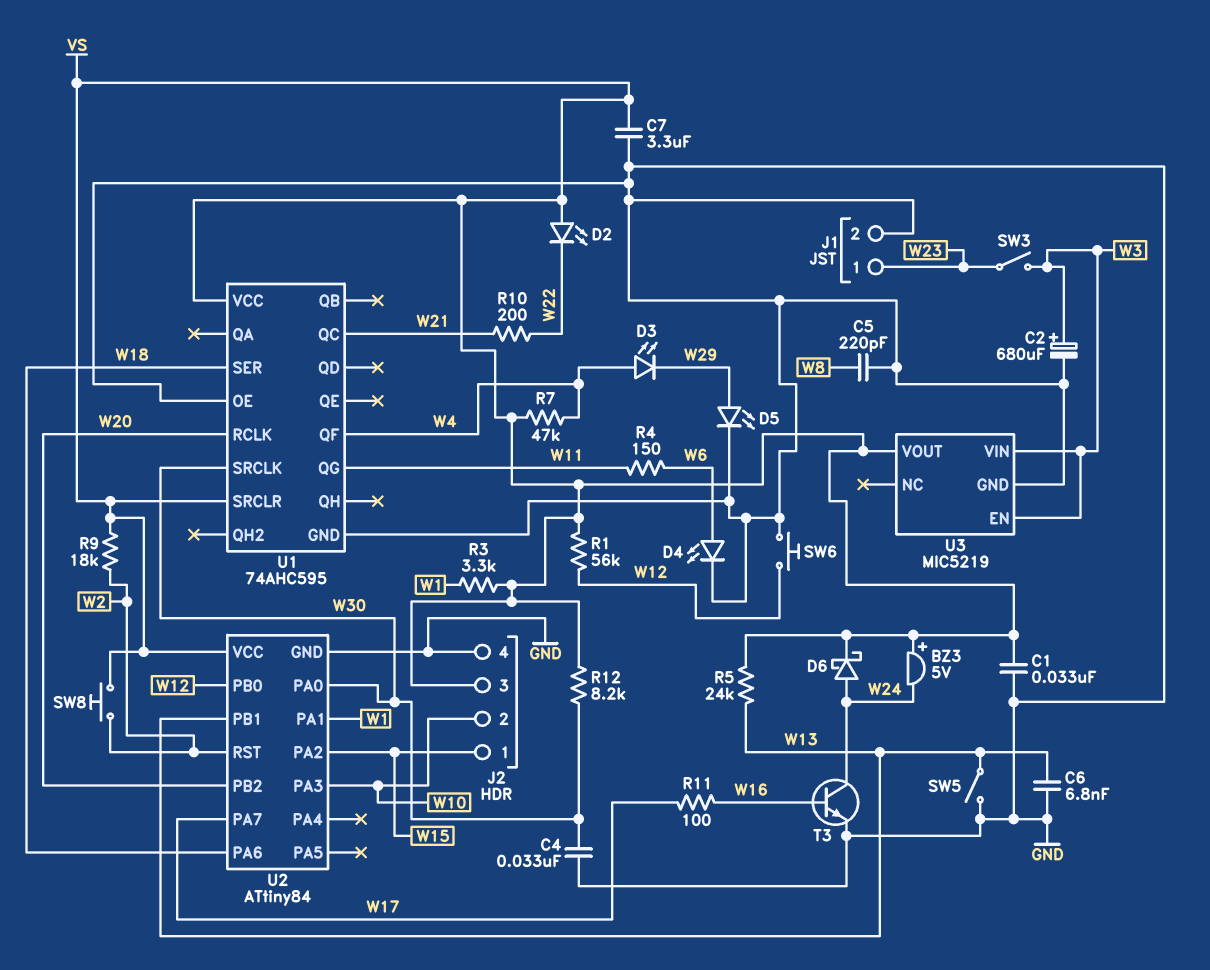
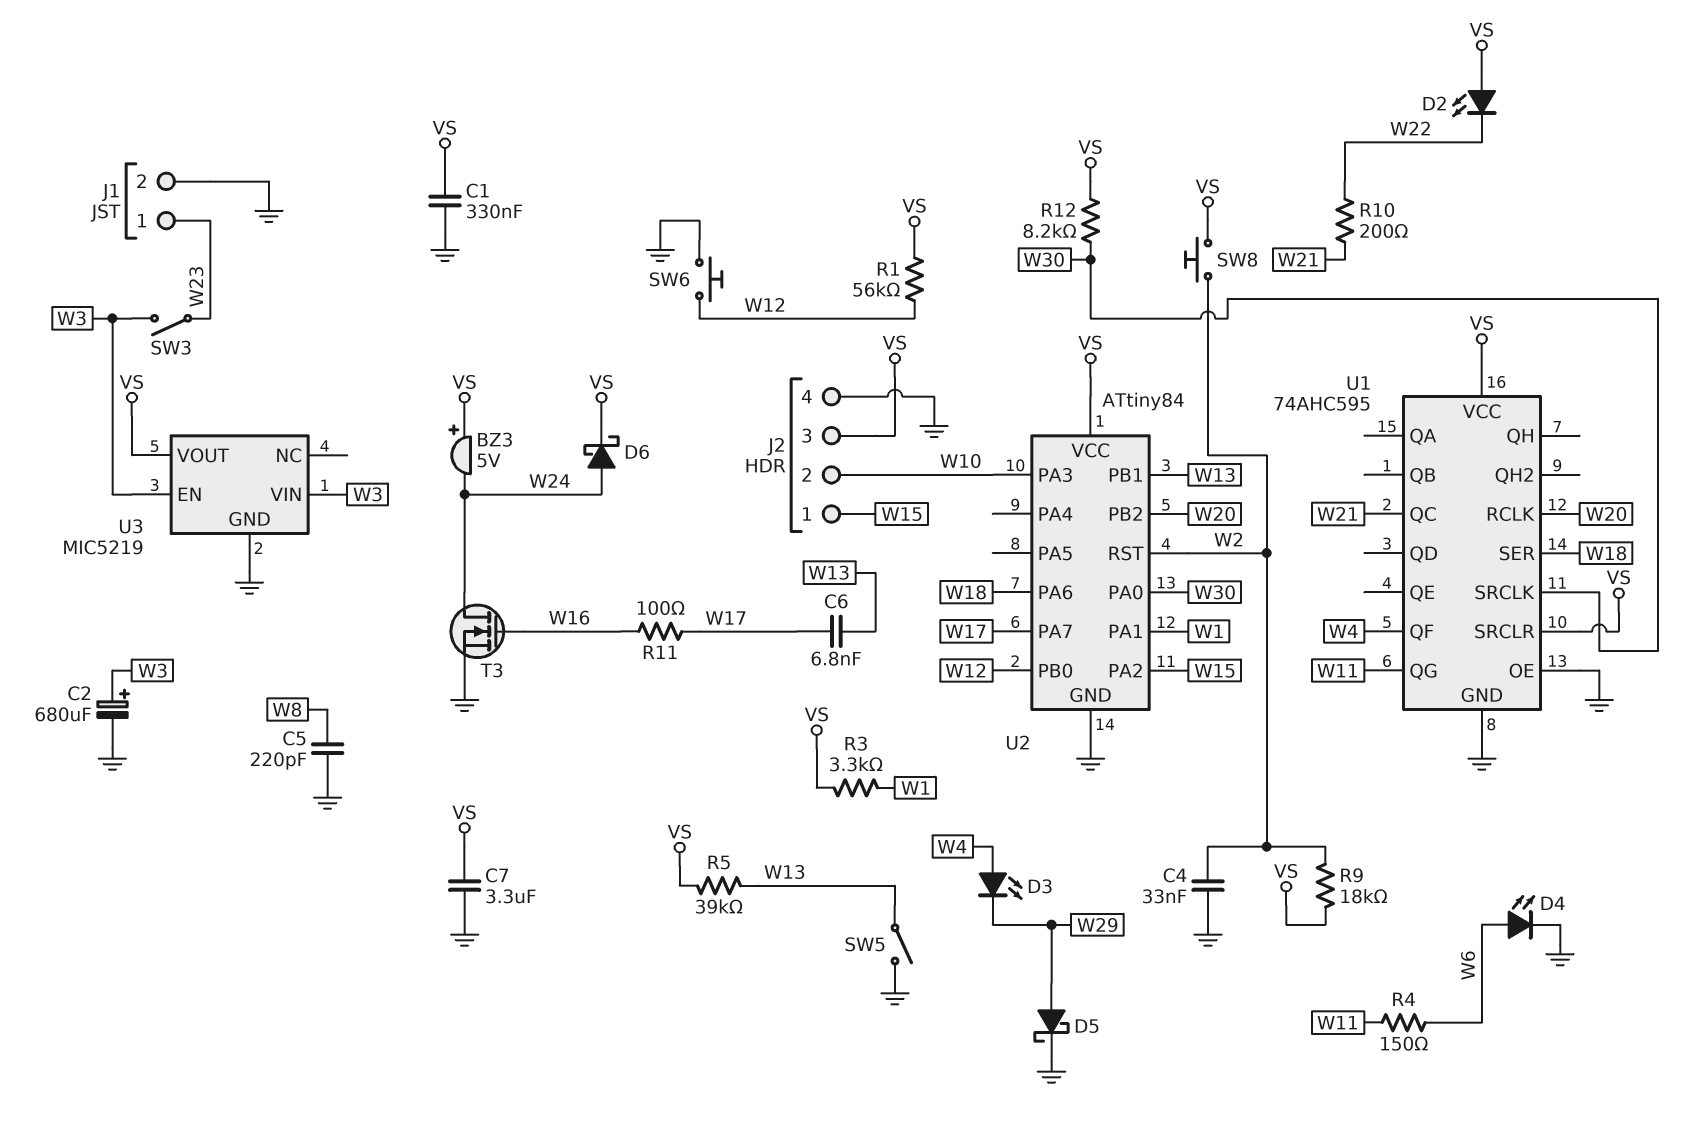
C1: 33nF (GND, VS) -> 330nF (GND, VS)
C4: 33nF (GND, W30) -> 33nF (GND, W2)
C6: 6.8nF (GND, W13) -> 6.8nF (W13, W17)
D5: LED (A W29, K GND) -> schottky (A W29, K GND)
R5: 24k (VS, W13) -> 39k (VS, W13)
R7: 47k (VS, W4) -> none
T3: NPN (B W16, C W24, E GND) -> NMOS (G W16, D W24, S GND)

